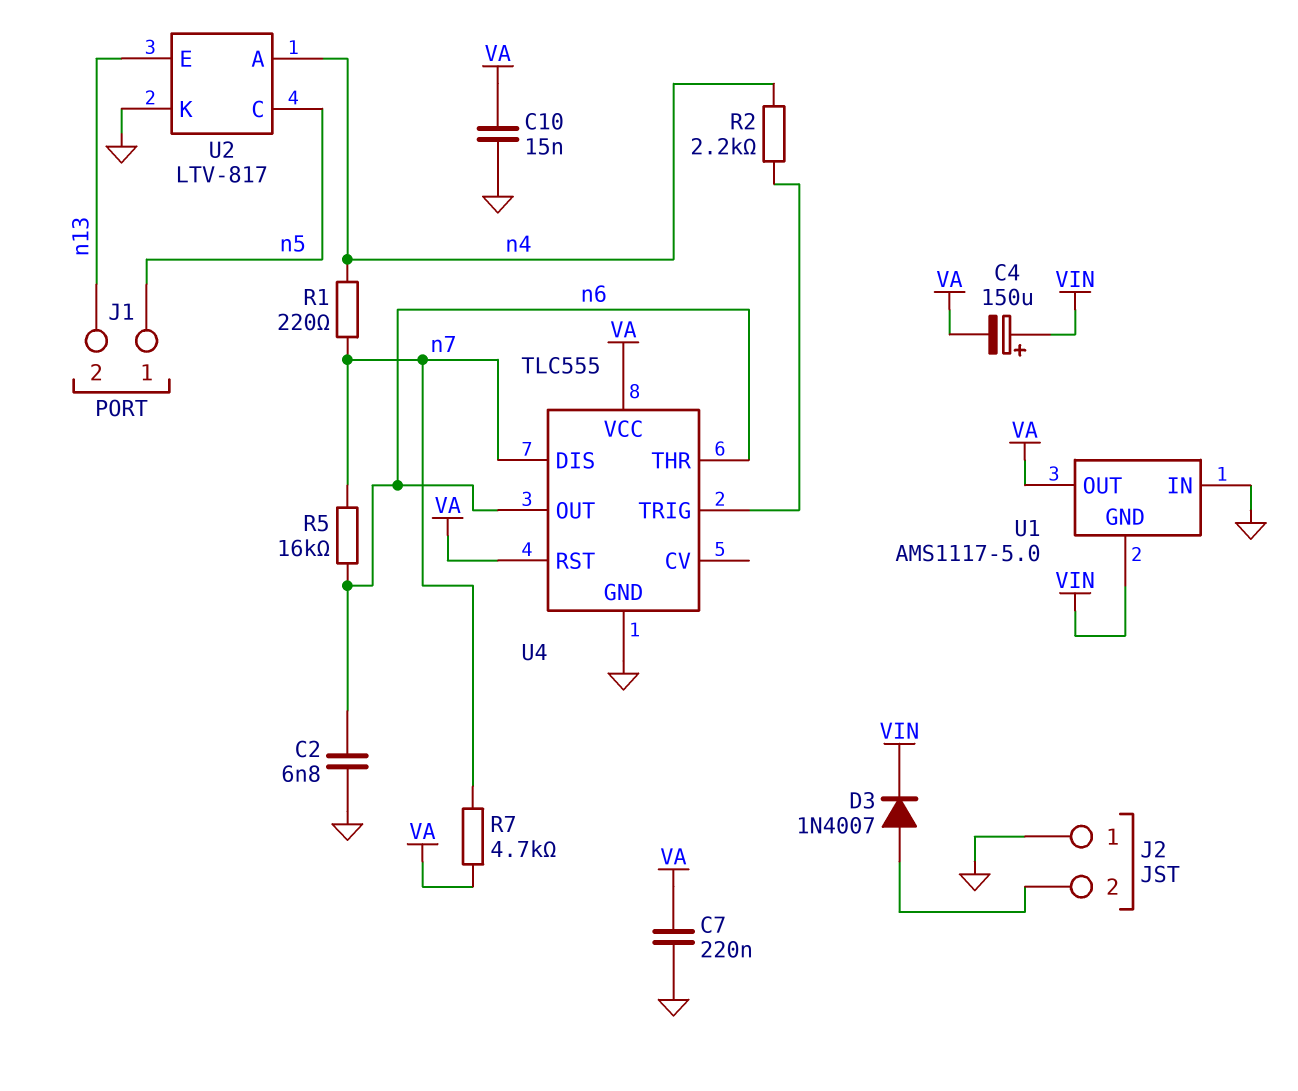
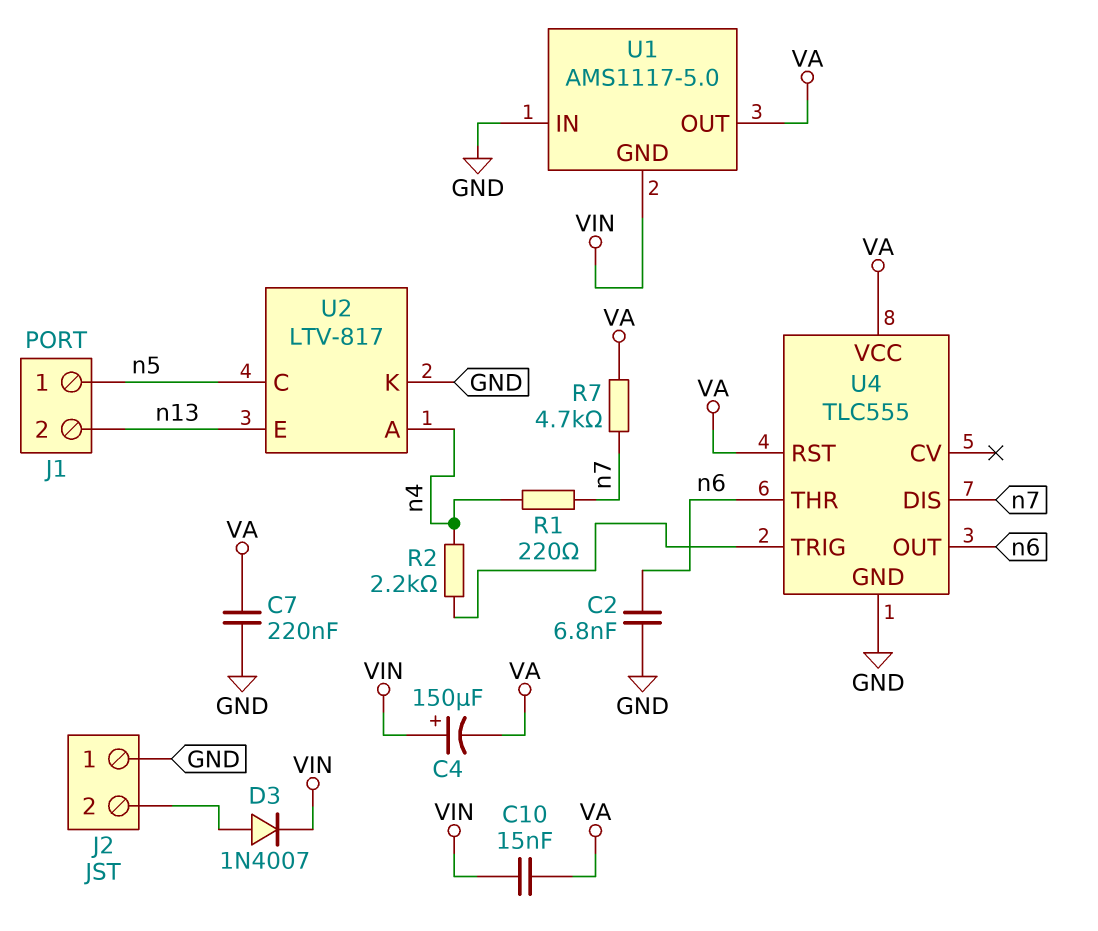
C10: 15nF (GND, VA) -> 15nF (VA, VIN)
R5: 16k (n6, n7) -> none

